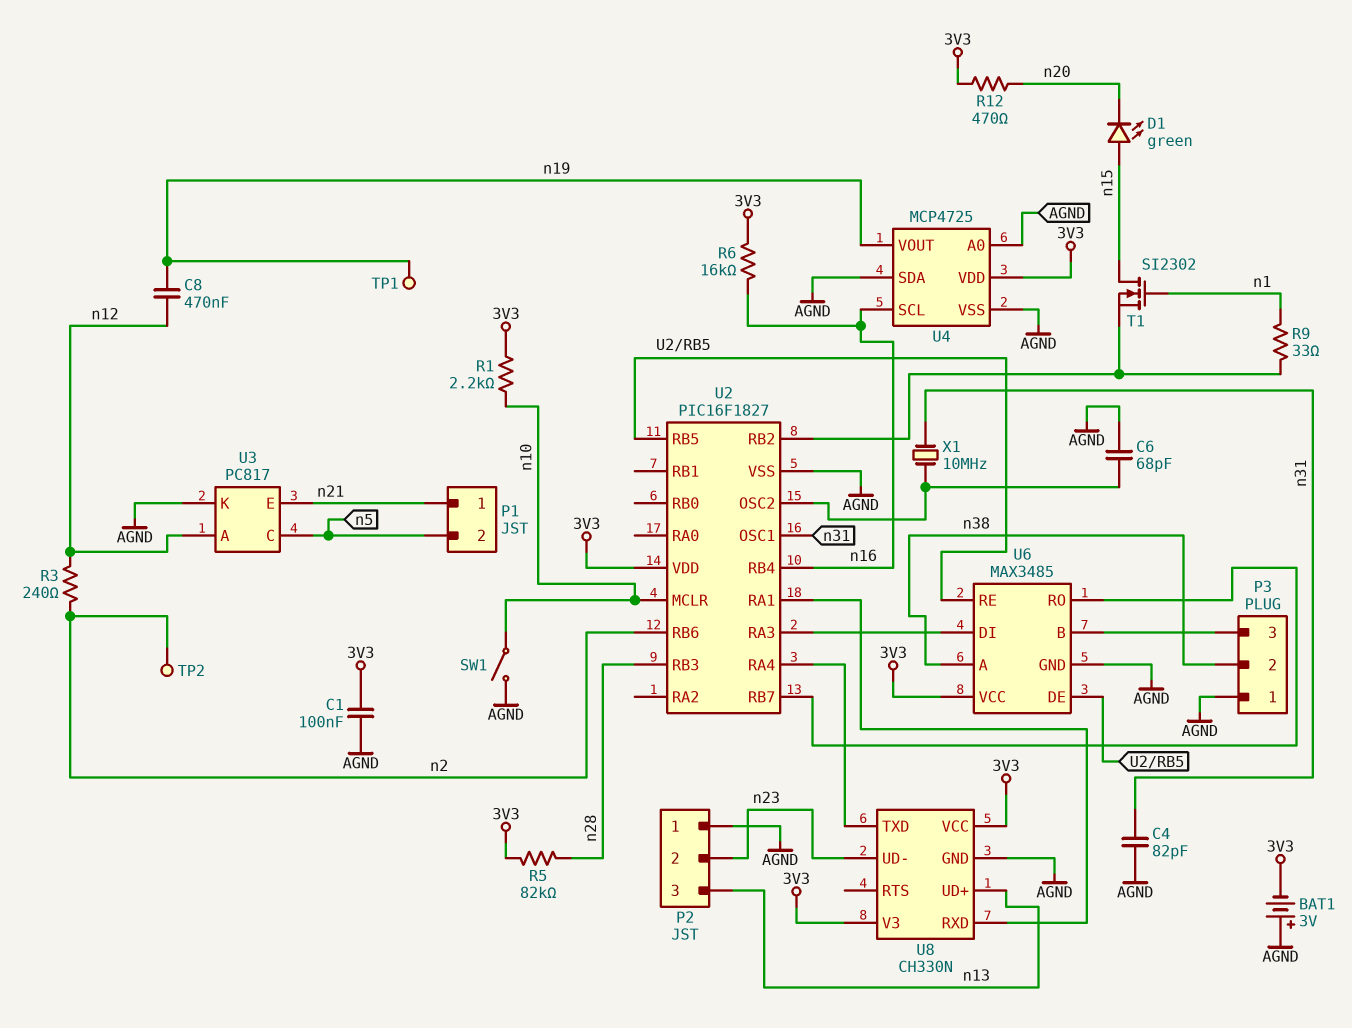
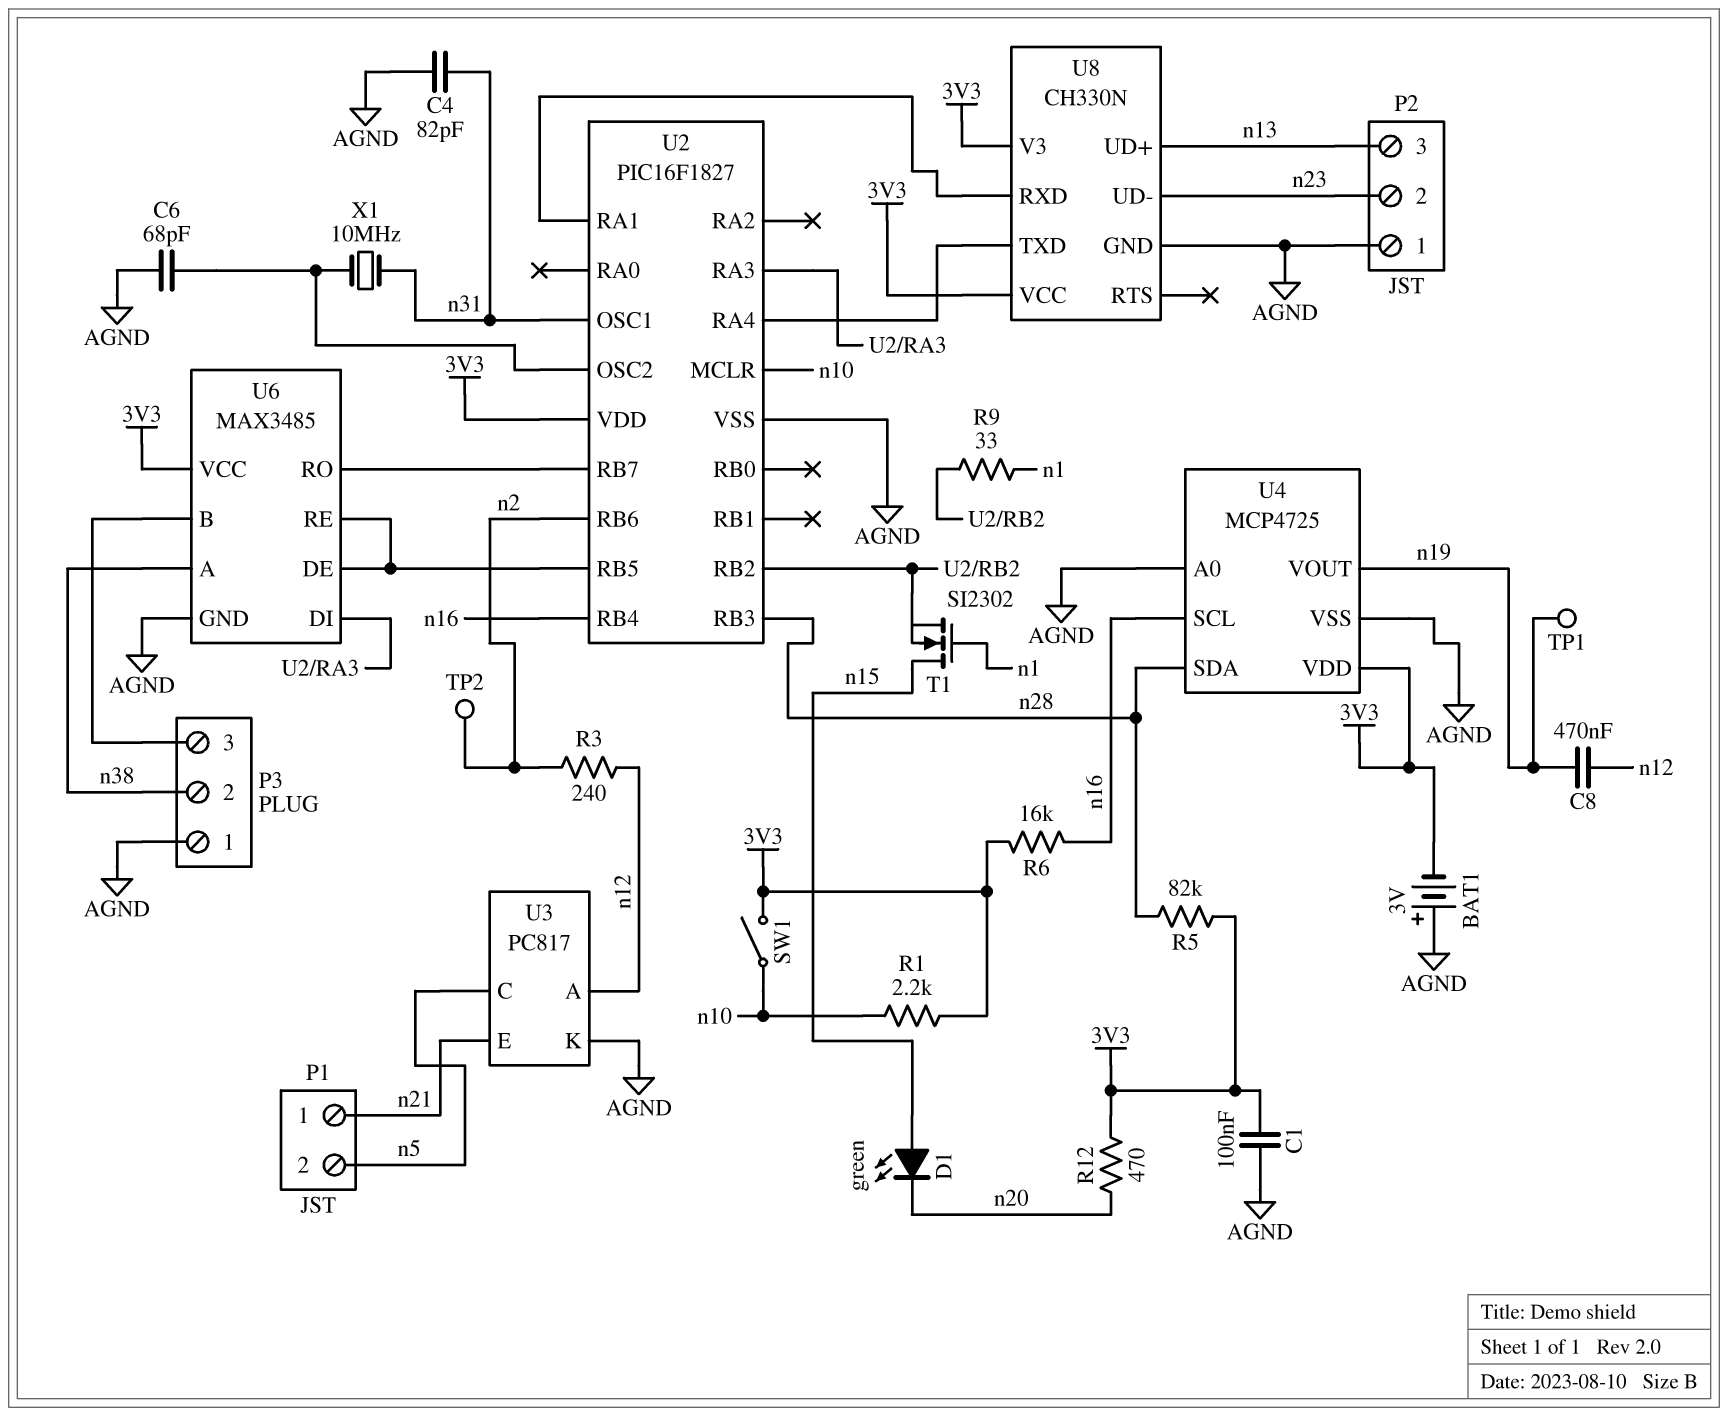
SW1: switch (AGND, n10) -> switch (3V3, n10)
U4 pin SDA: AGND -> n28

